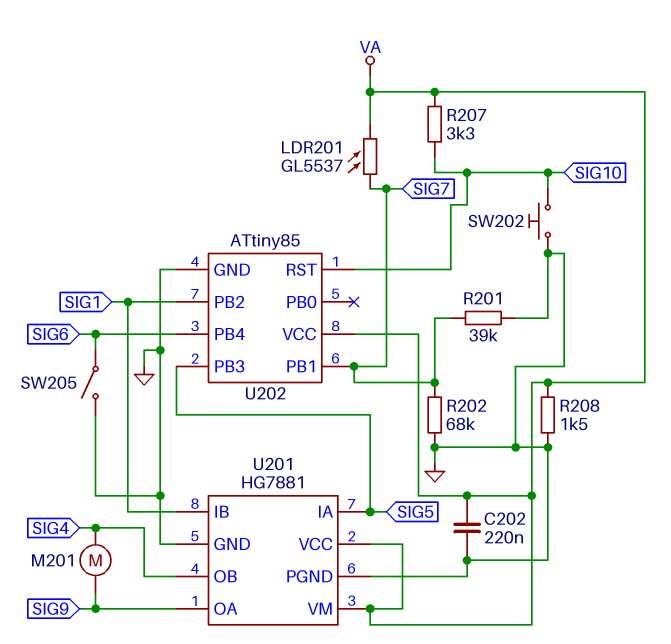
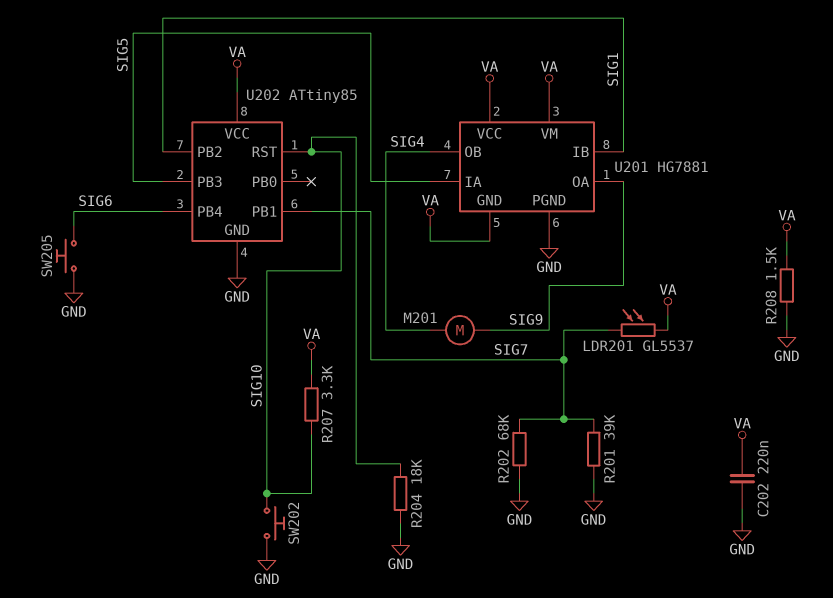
R204: none -> 18k (GND, SIG10)
SW205: switch (GND, SIG6) -> button (GND, SIG6)
U201 pin GND: GND -> VA

